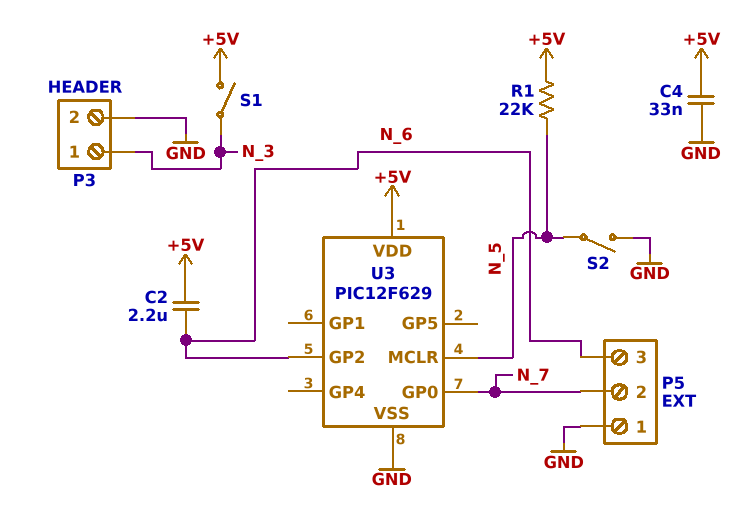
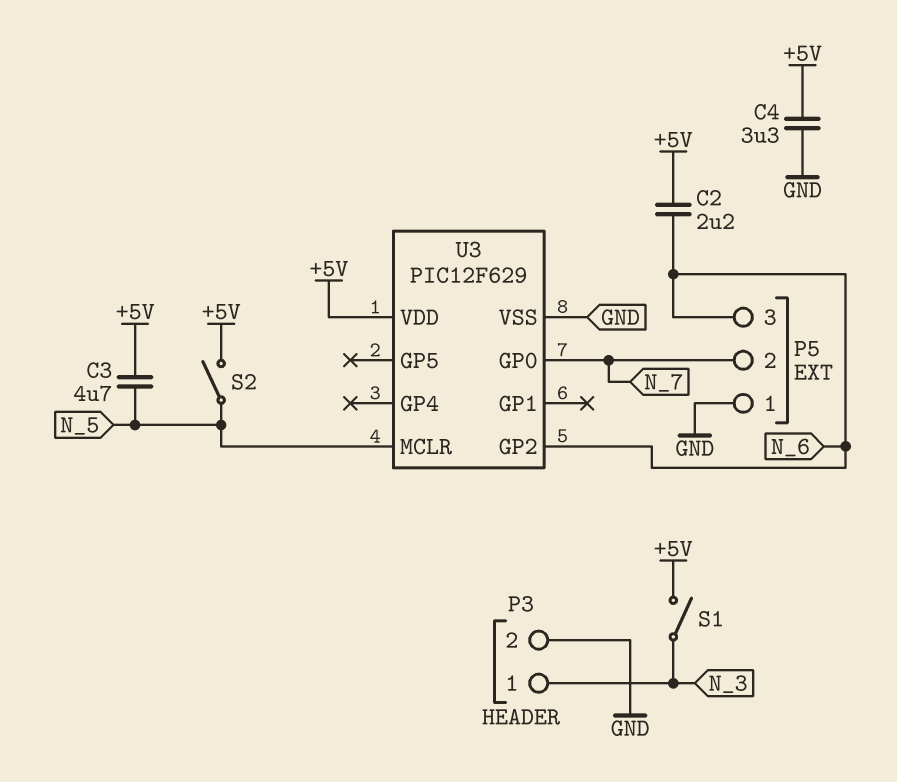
C3: none -> 4.7uF (+5V, N_5)
C4: 33nF (+5V, GND) -> 3.3uF (+5V, GND)
R1: 22k (+5V, N_5) -> none
S2: switch (GND, N_5) -> switch (+5V, N_5)

